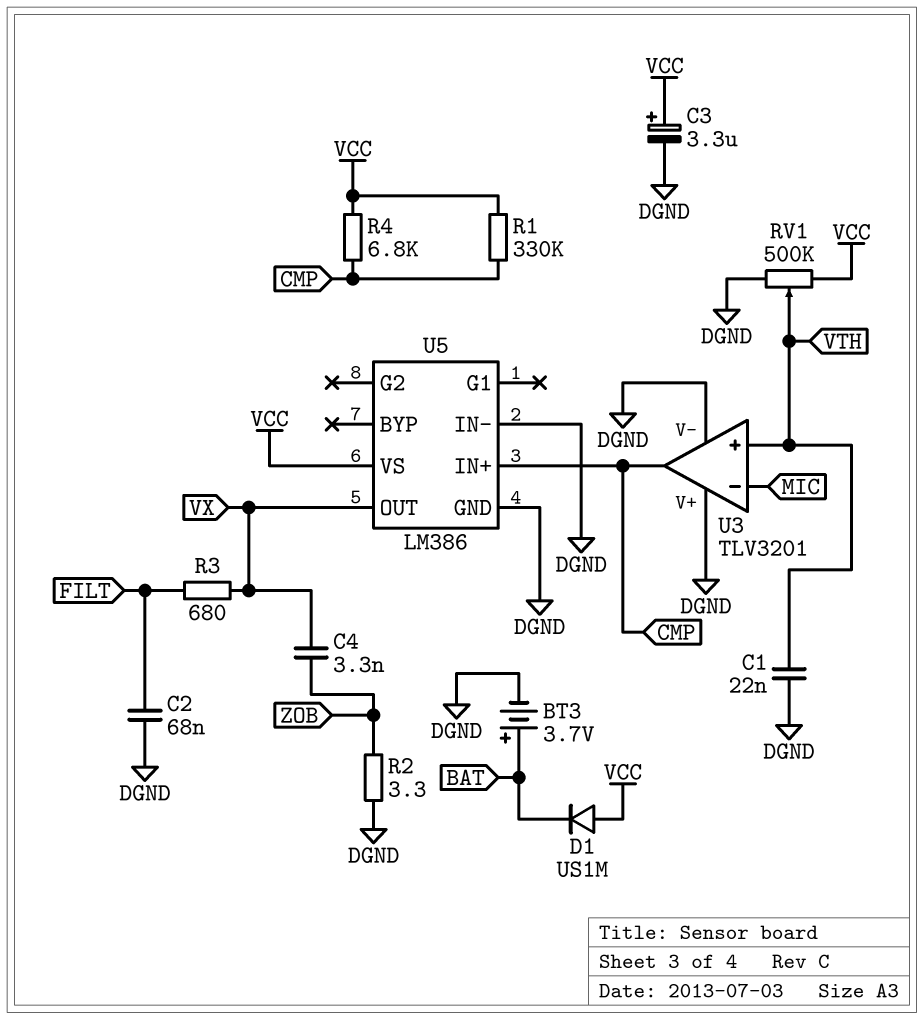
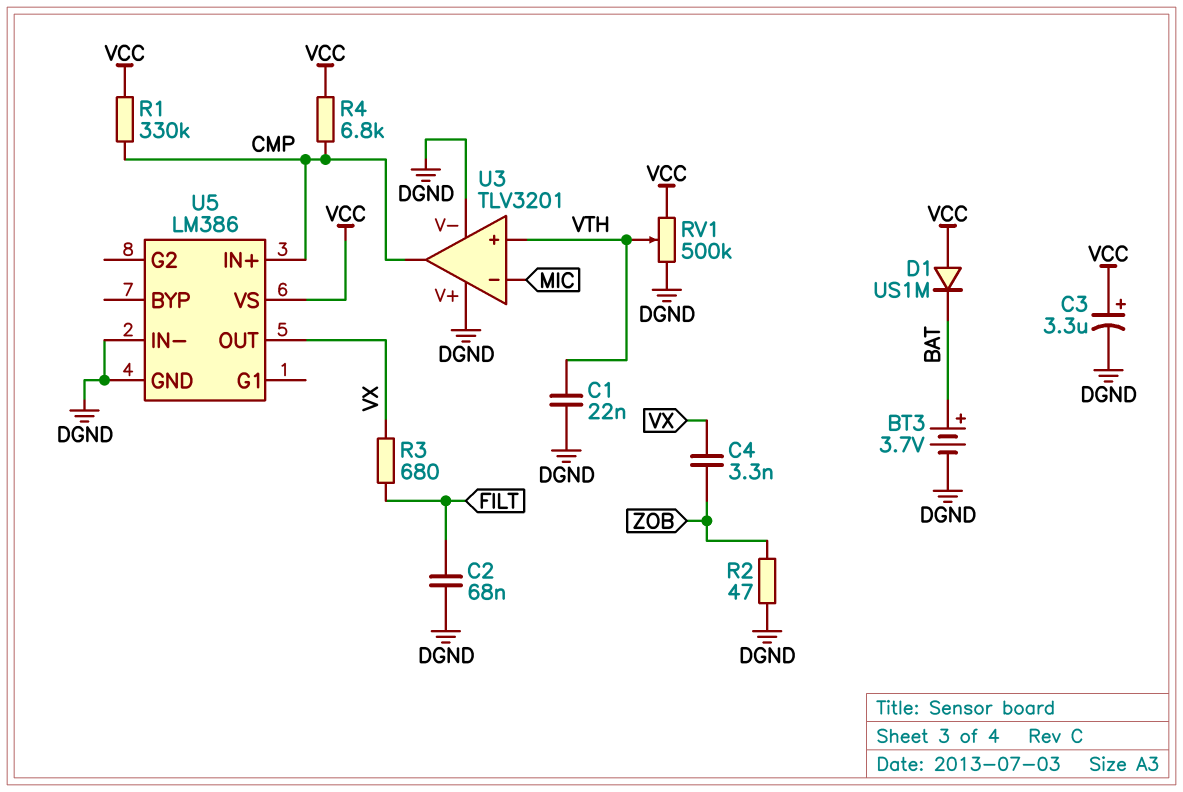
R2: 3.3 (DGND, ZOB) -> 47 (DGND, ZOB)

